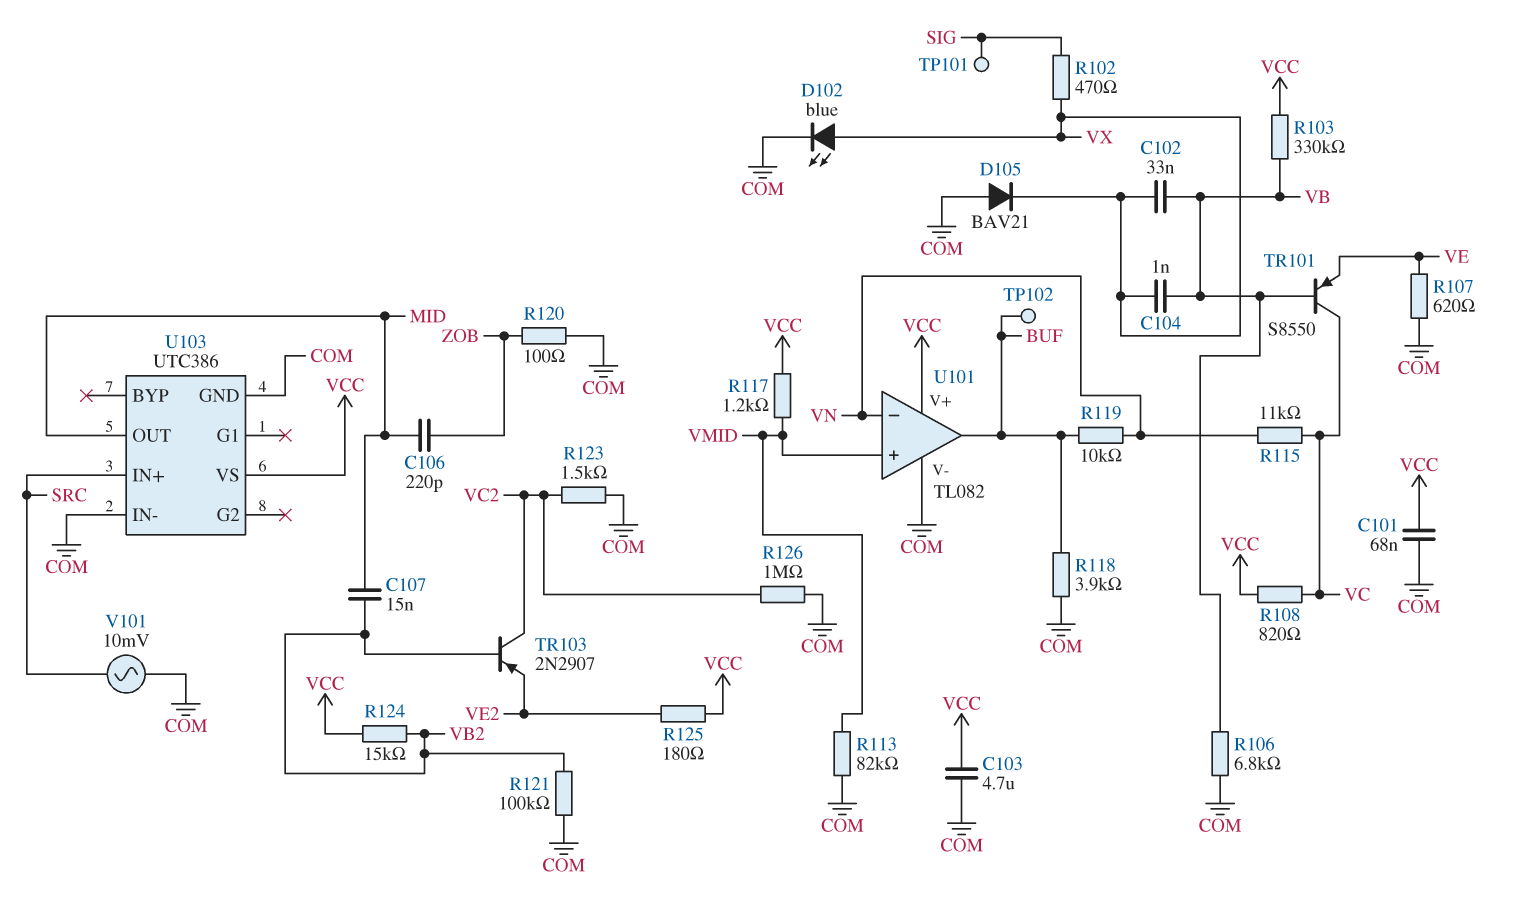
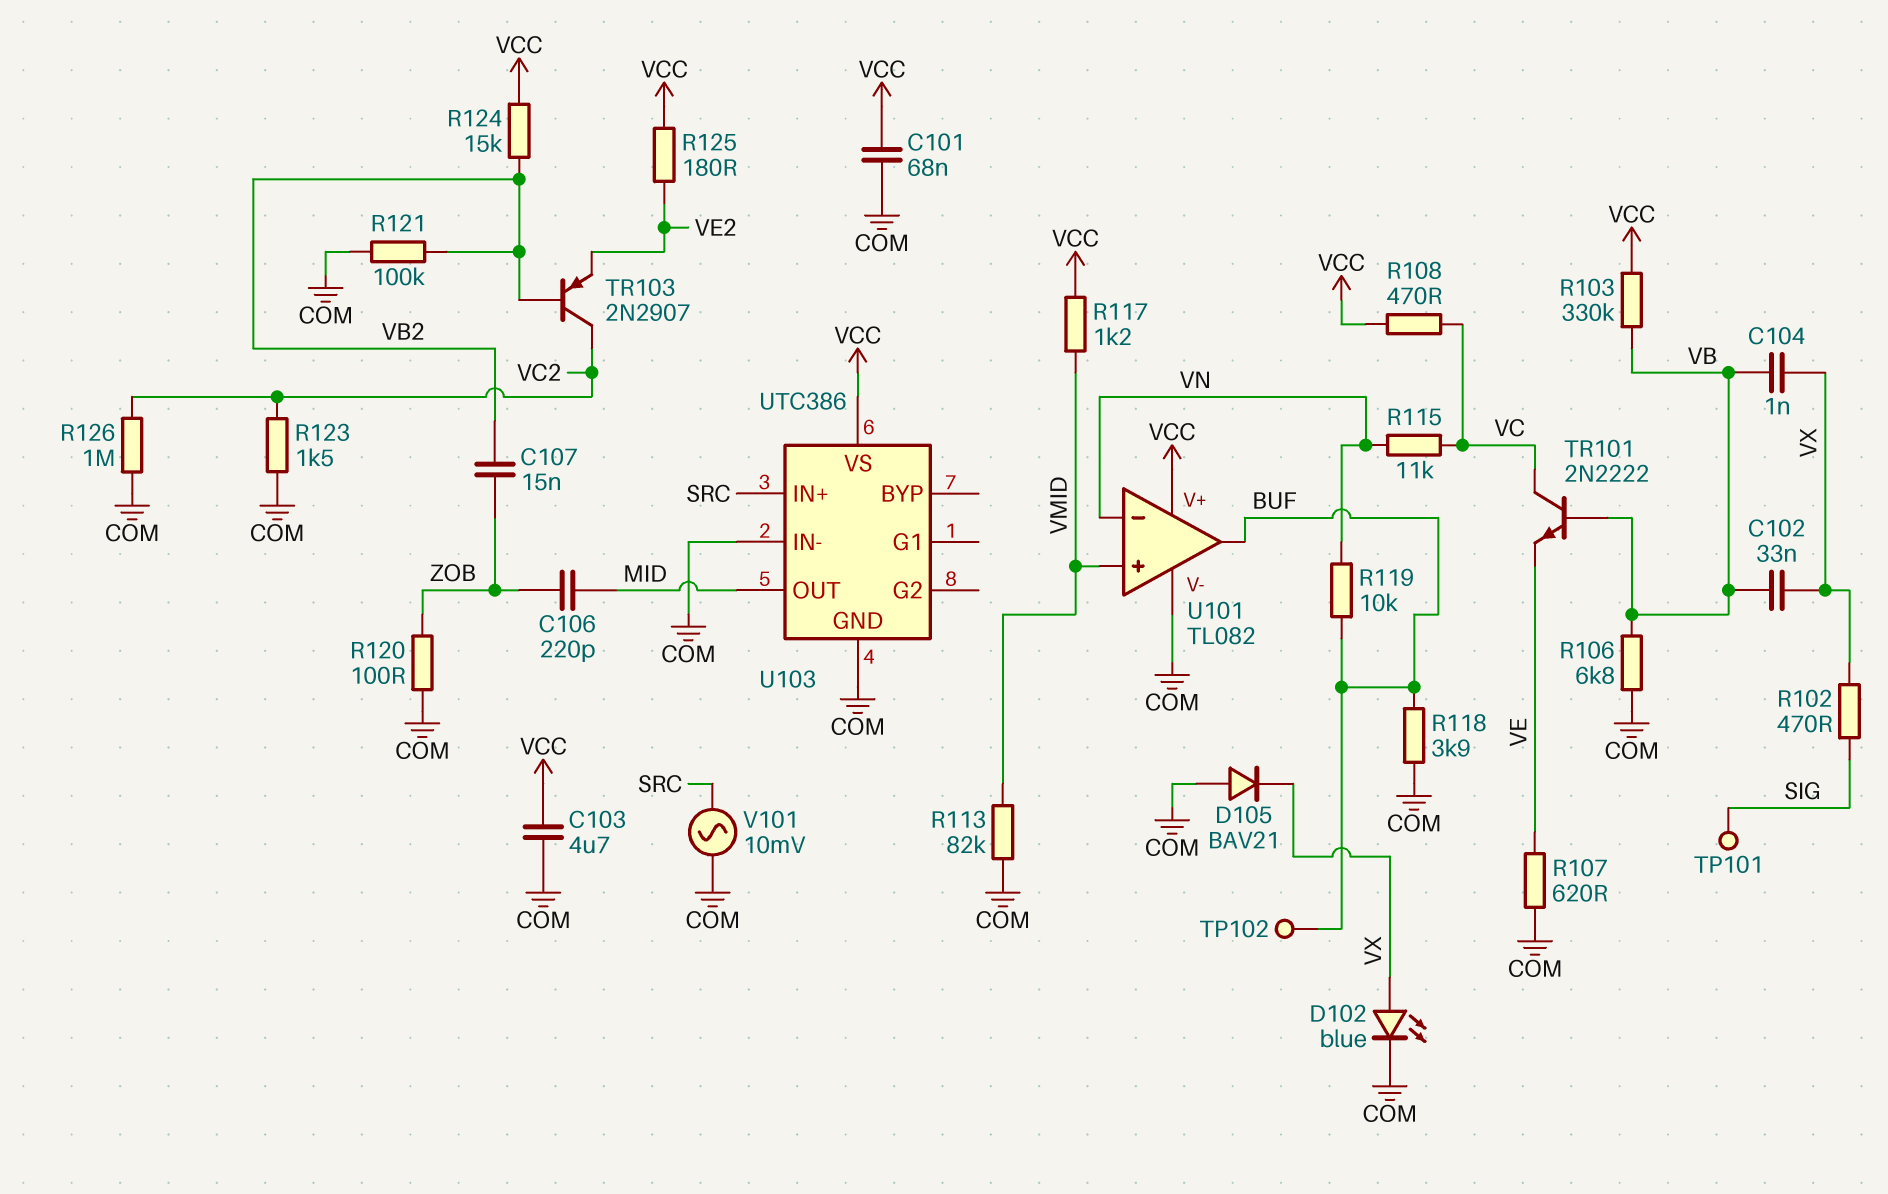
C107: 15nF (MID, VB2) -> 15nF (VB2, ZOB)
R108: 820 (VC, VCC) -> 470 (VC, VCC)
TR101: PNP S8550 (B VB, C VC, E VE) -> NPN 2N2222 (B VB, C VC, E VE)

